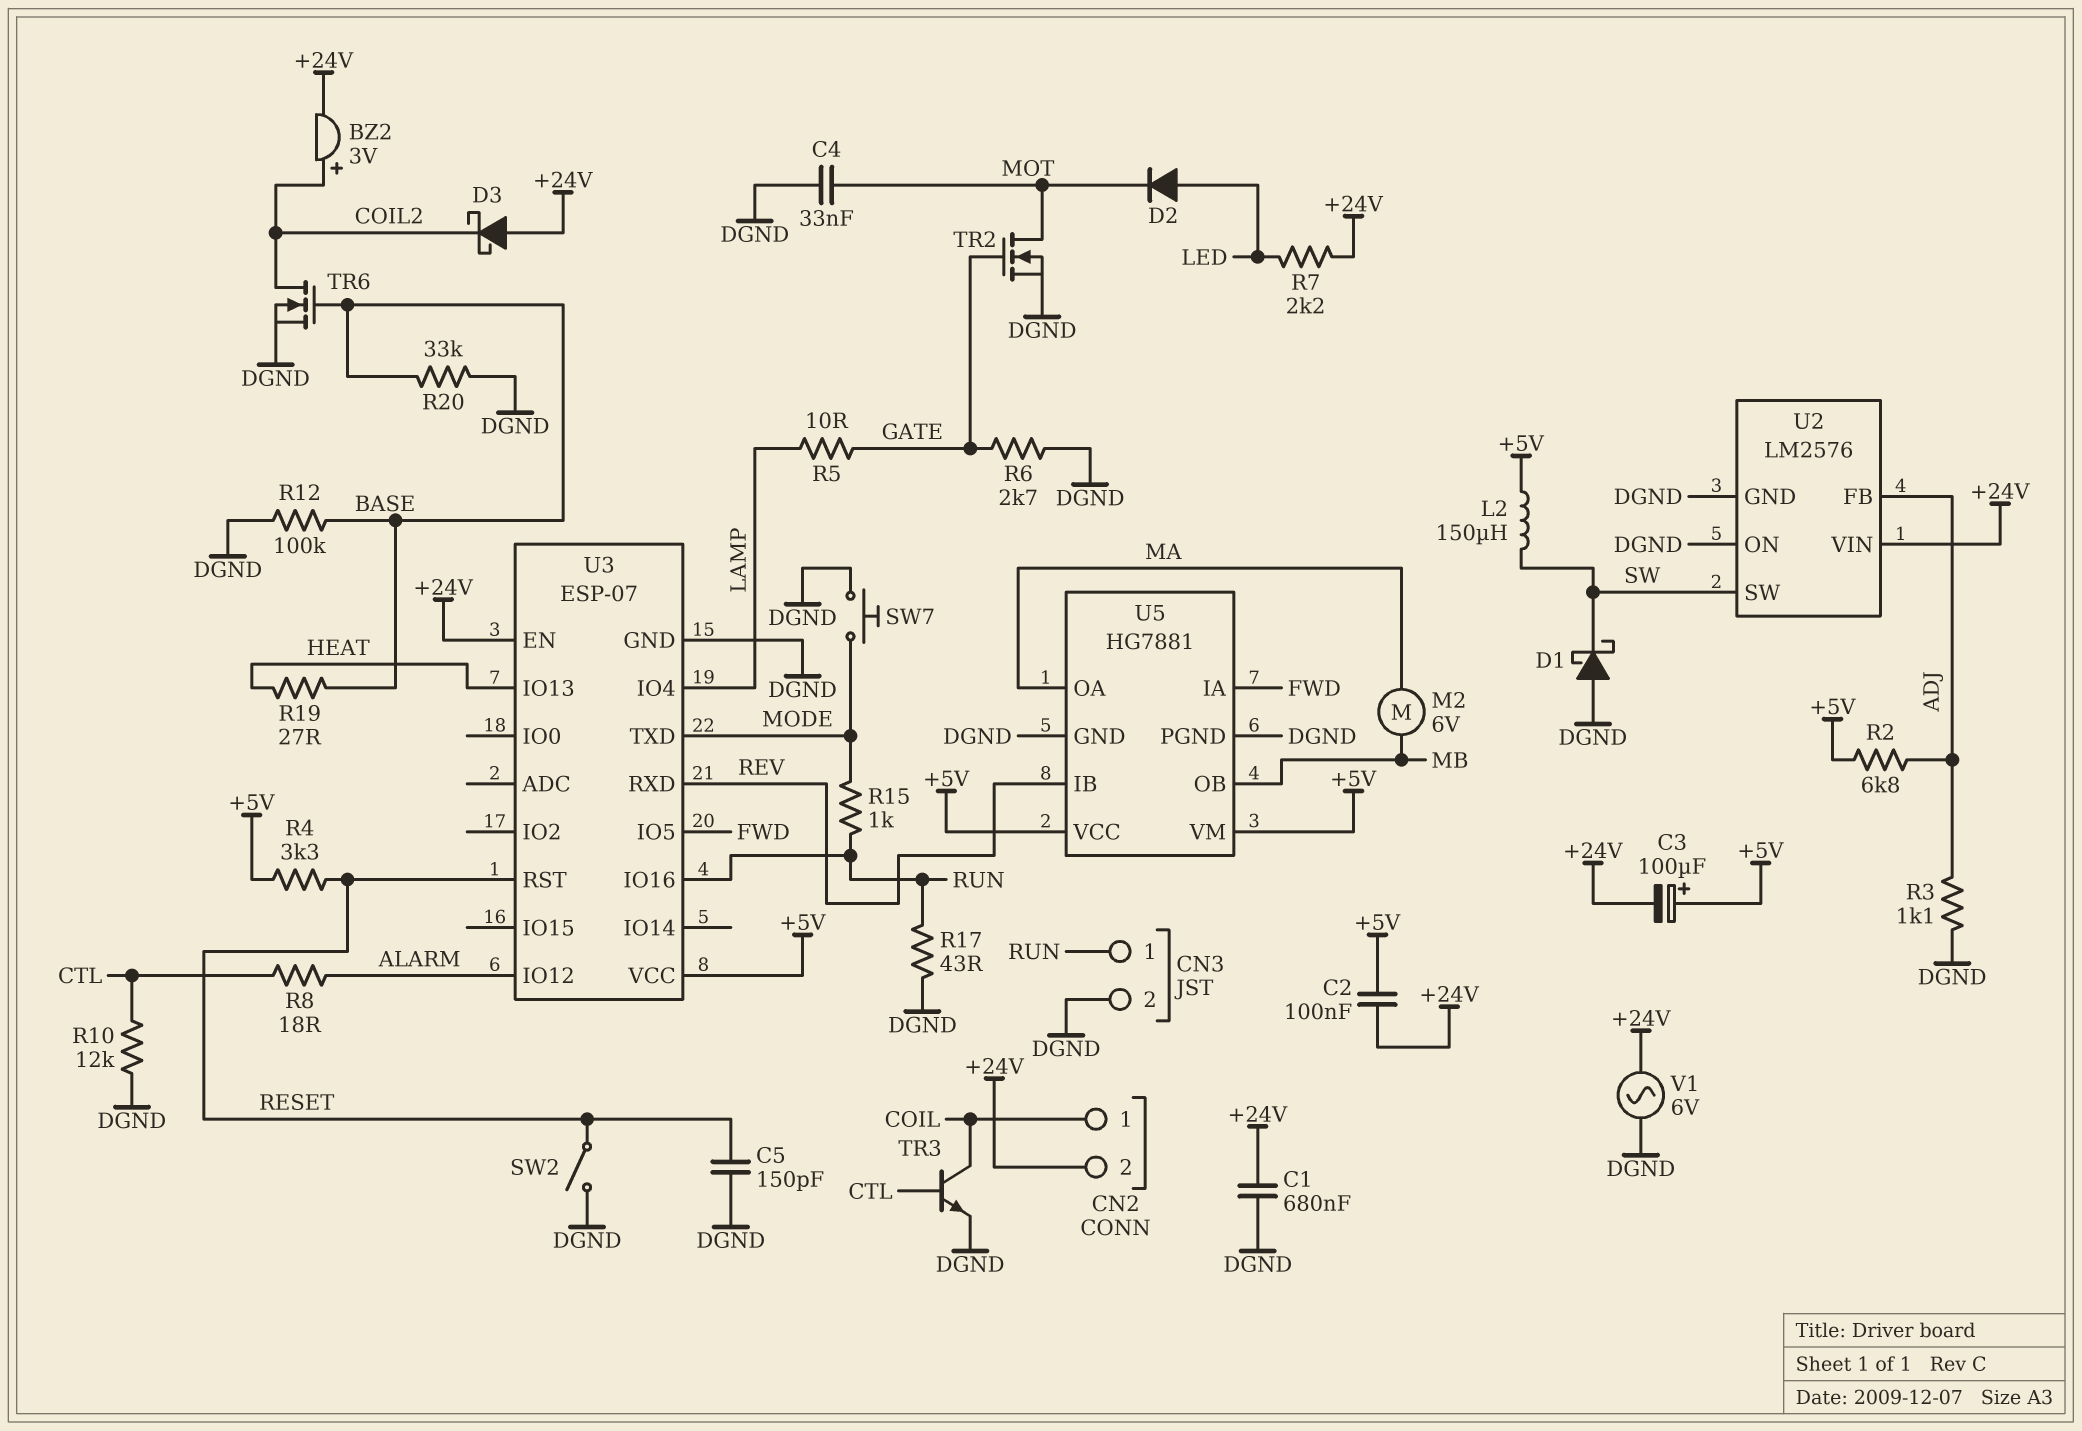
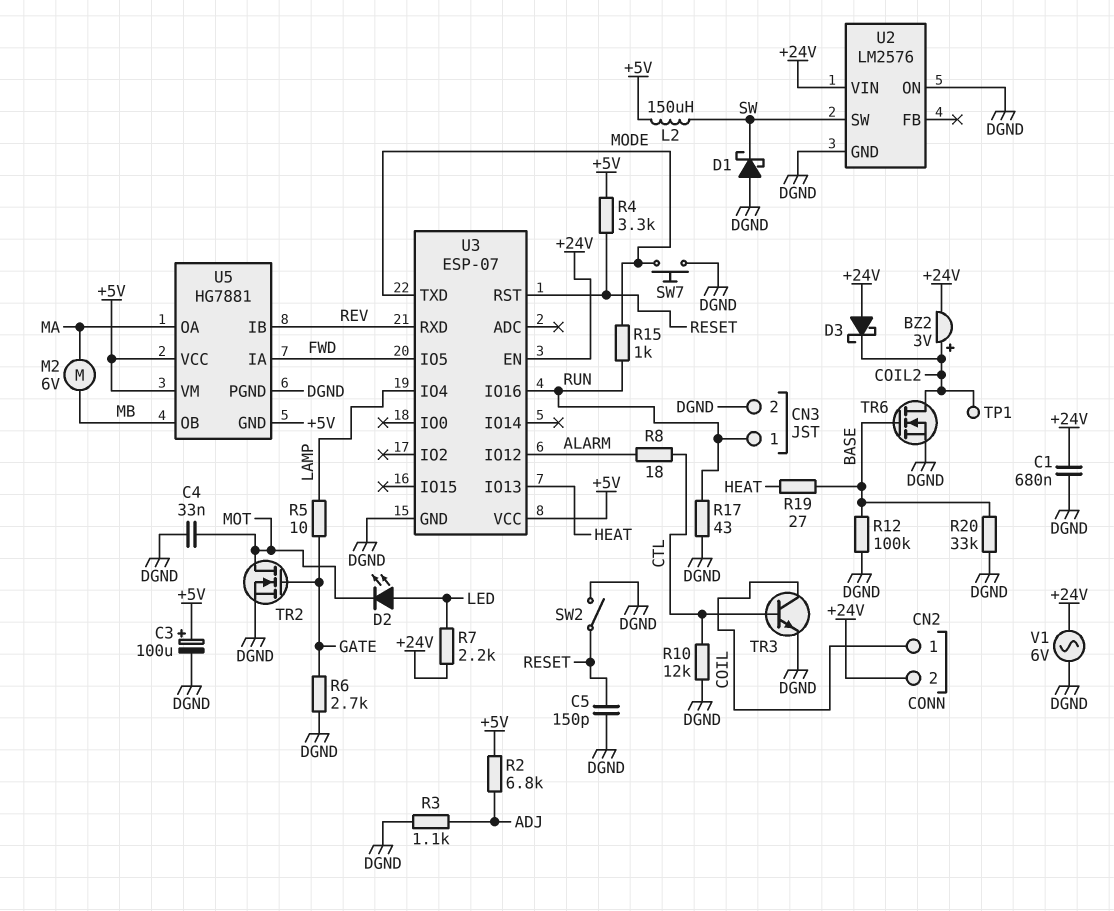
C2: 100nF (+5V, +24V) -> none
C3: 100uF (plus +5V, minus +24V) -> 100uF (plus +5V, minus DGND)
D2: diode (A LED, K MOT) -> LED (A LED, K MOT)
TP1: none -> test point (COIL2)
U2 pin FB: ADJ -> none
U5 pin GND: DGND -> +5V

